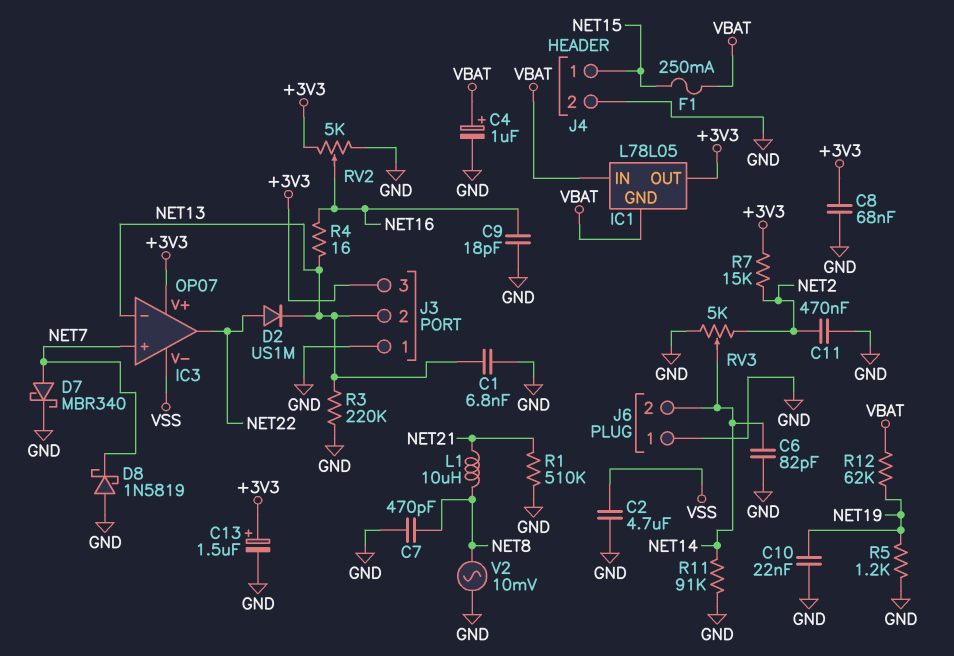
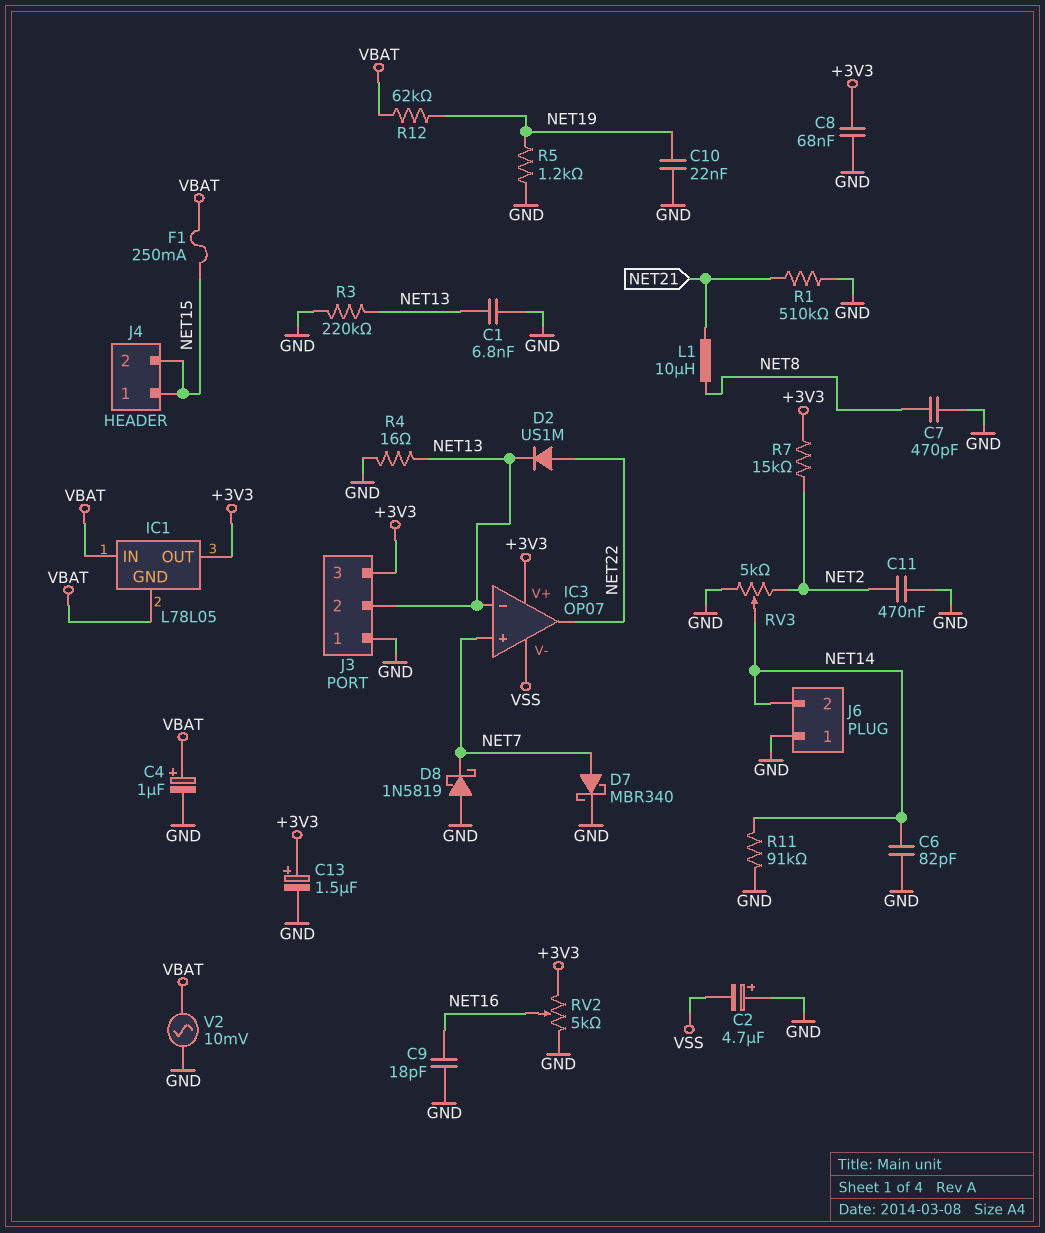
C2: 4.7uF (GND, VSS) -> 4.7uF (plus GND, minus VSS)
J4 pin 2: GND -> NET15
R4: 16 (NET13, NET16) -> 16 (GND, NET13)
V2: AC 10mV (GND, NET8) -> AC 10mV (GND, VBAT)

